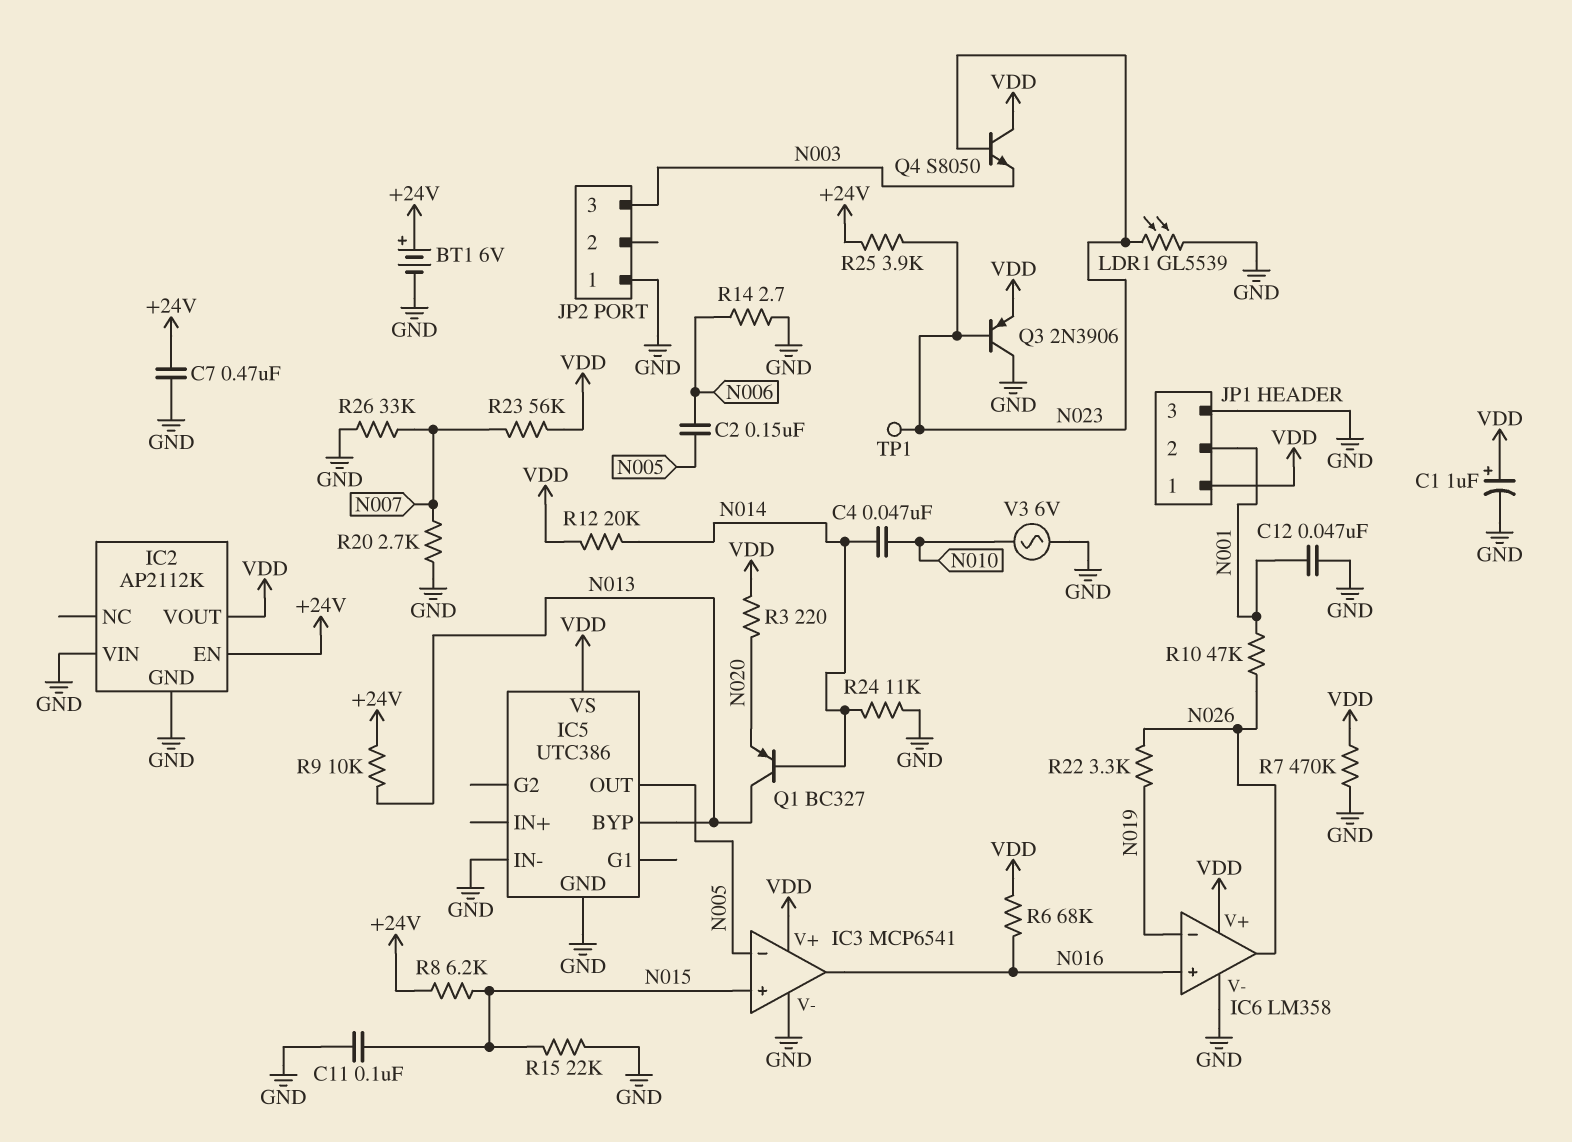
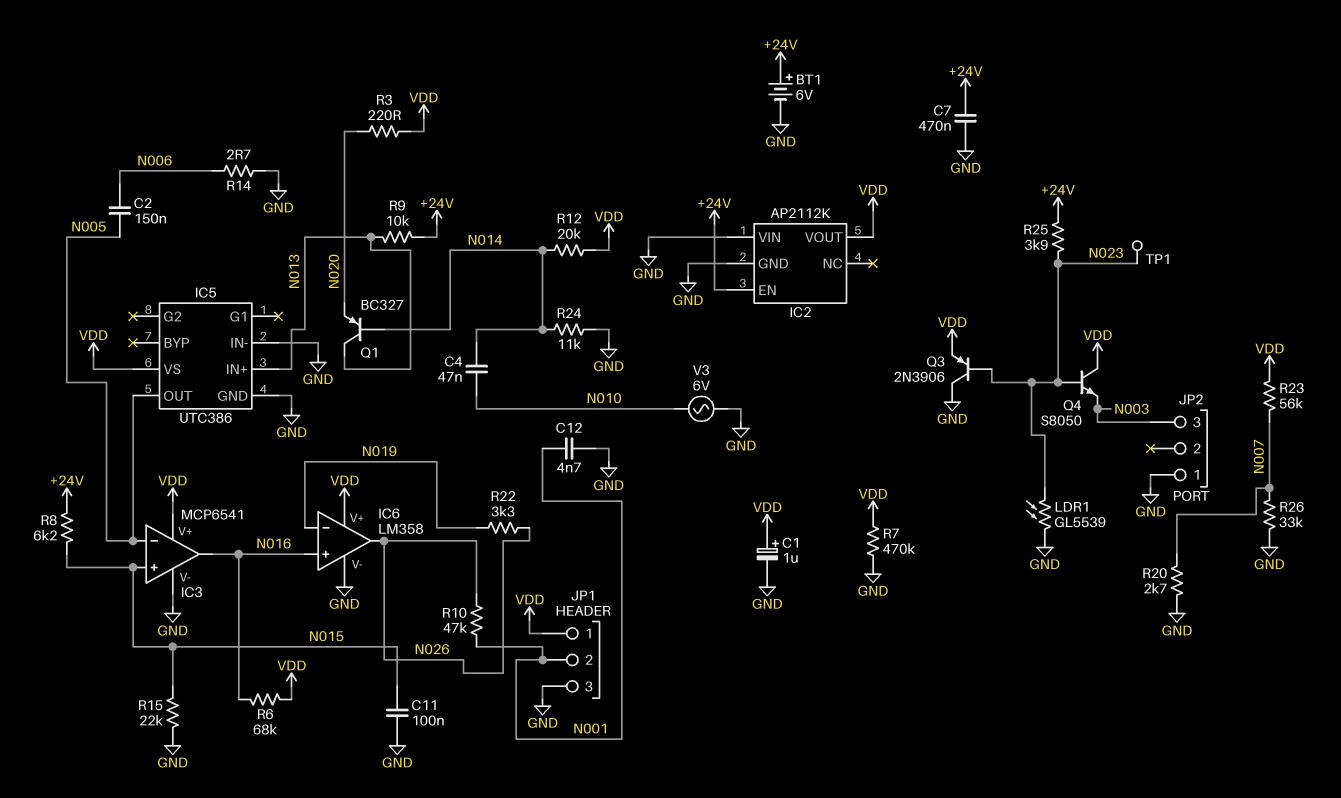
C12: 47nF (GND, N001) -> 4.7nF (GND, N001)
IC5 pin BYP: N013 -> none
IC5 pin IN+: none -> N013

